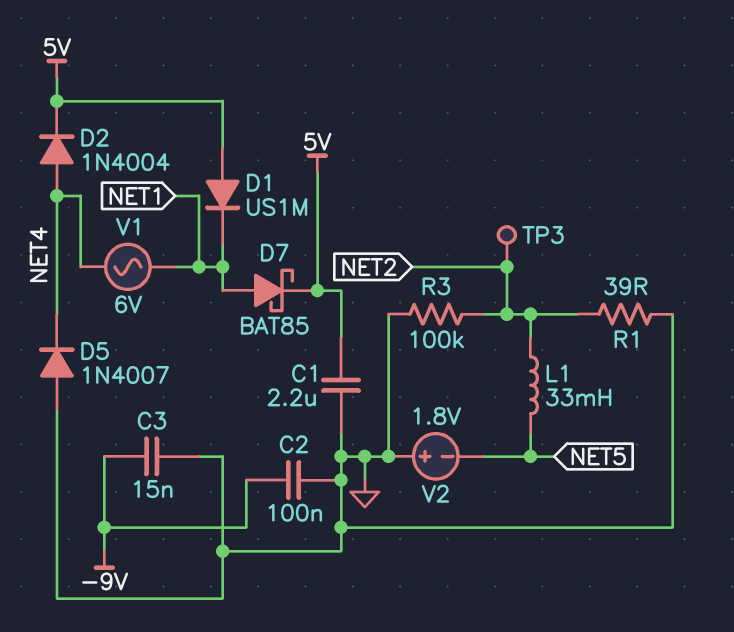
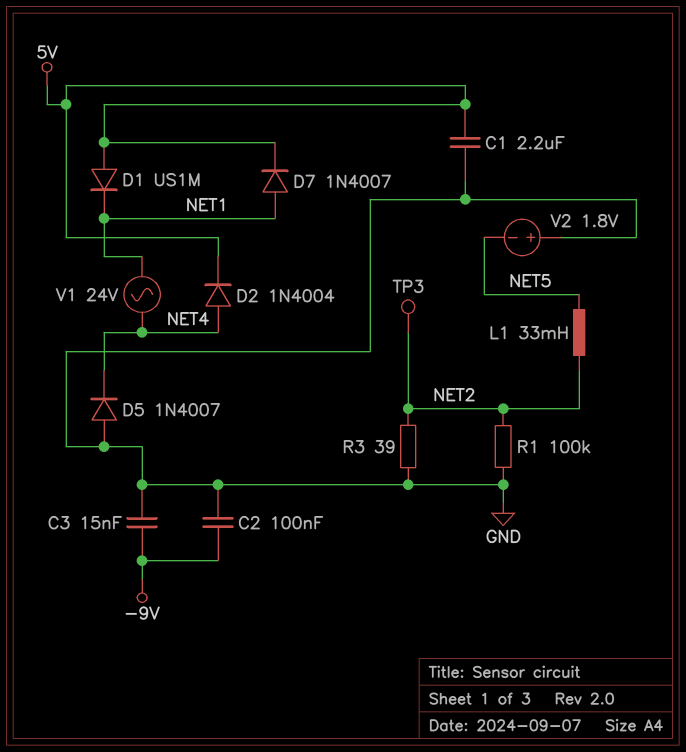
D7: schottky BAT85 (A NET1, K 5V) -> diode 1N4007 (A NET1, K 5V)
R1: 39 (GND, NET2) -> 100k (GND, NET2)
R3: 100k (GND, NET2) -> 39 (GND, NET2)
V1: AC 6V (NET1, NET4) -> AC 24V (NET1, NET4)

